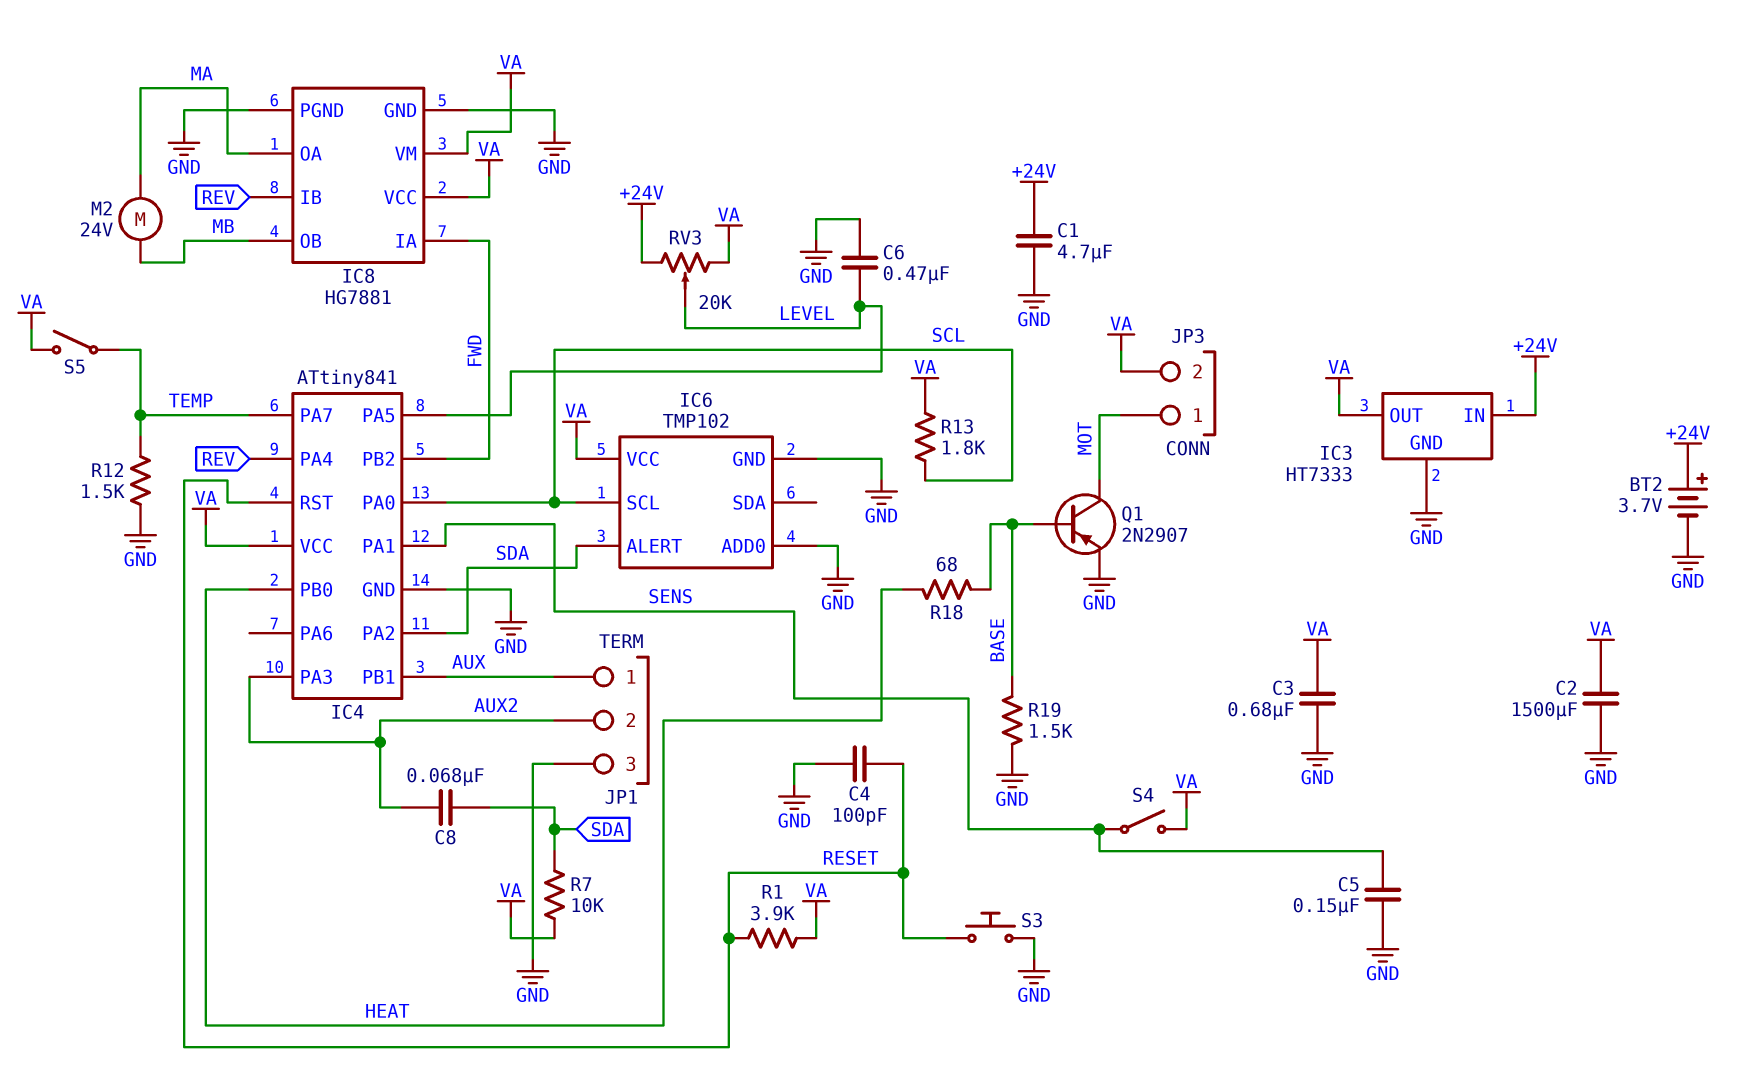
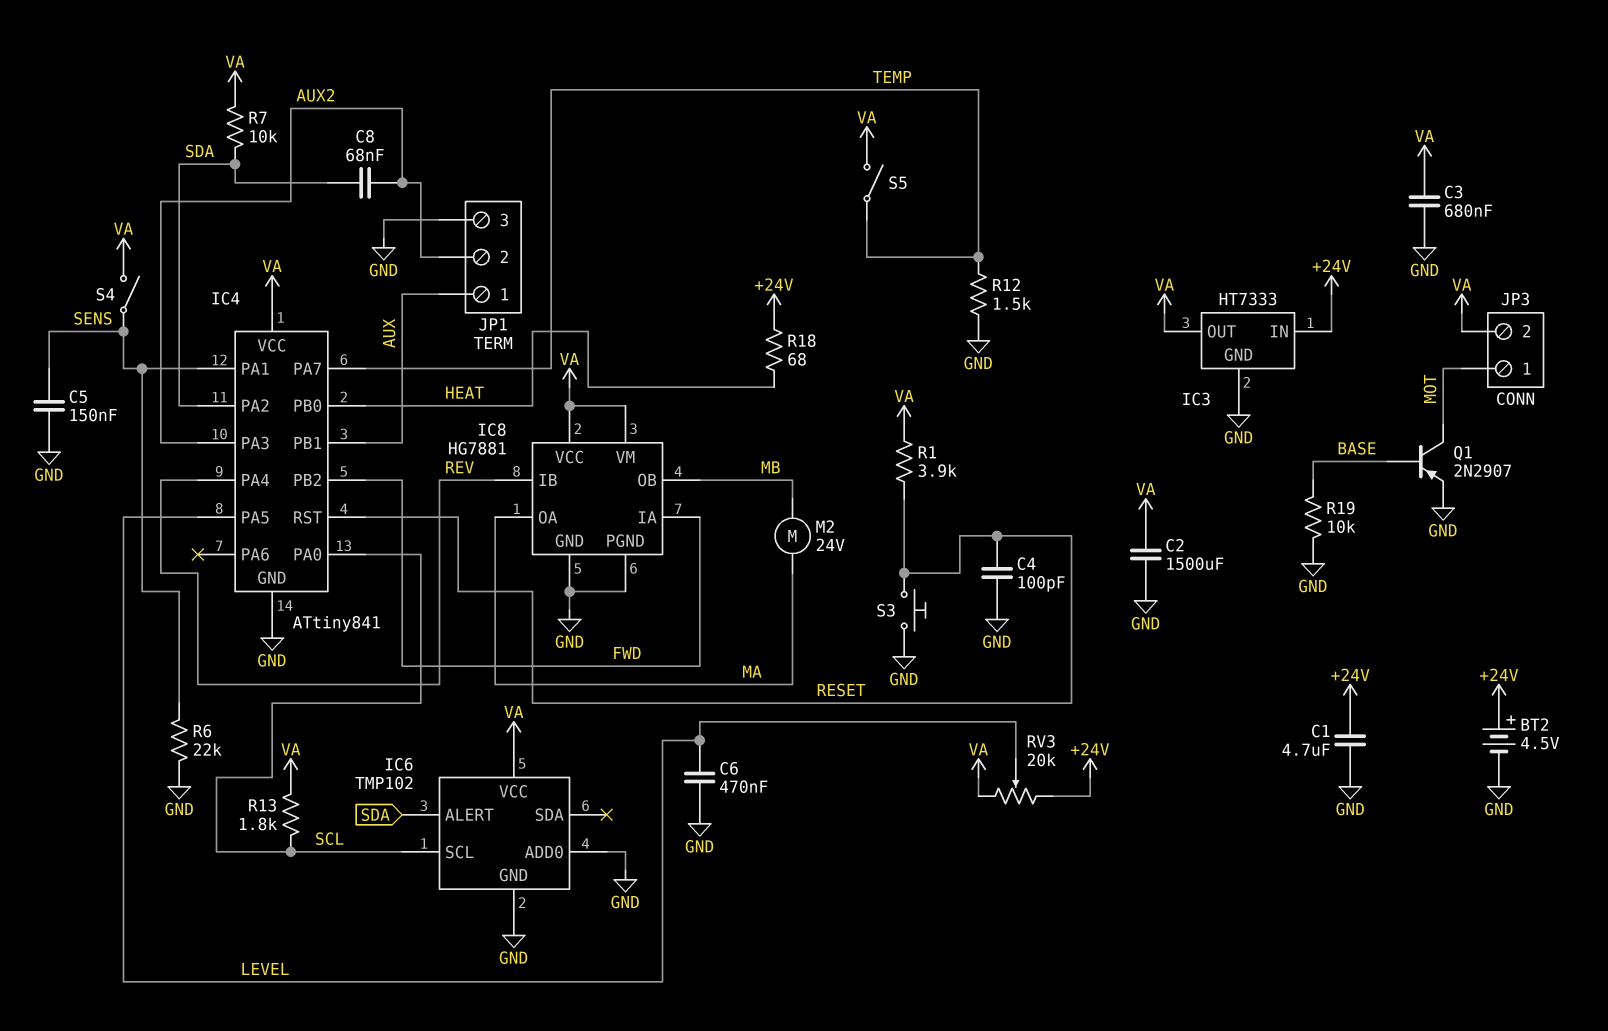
BT2: 3.7V (plus +24V, minus GND) -> 4.5V (plus +24V, minus GND)
R6: none -> 22k (GND, SENS)
R18: 68 (BASE, HEAT) -> 68 (+24V, HEAT)
R19: 1.5k (BASE, GND) -> 10k (BASE, GND)

